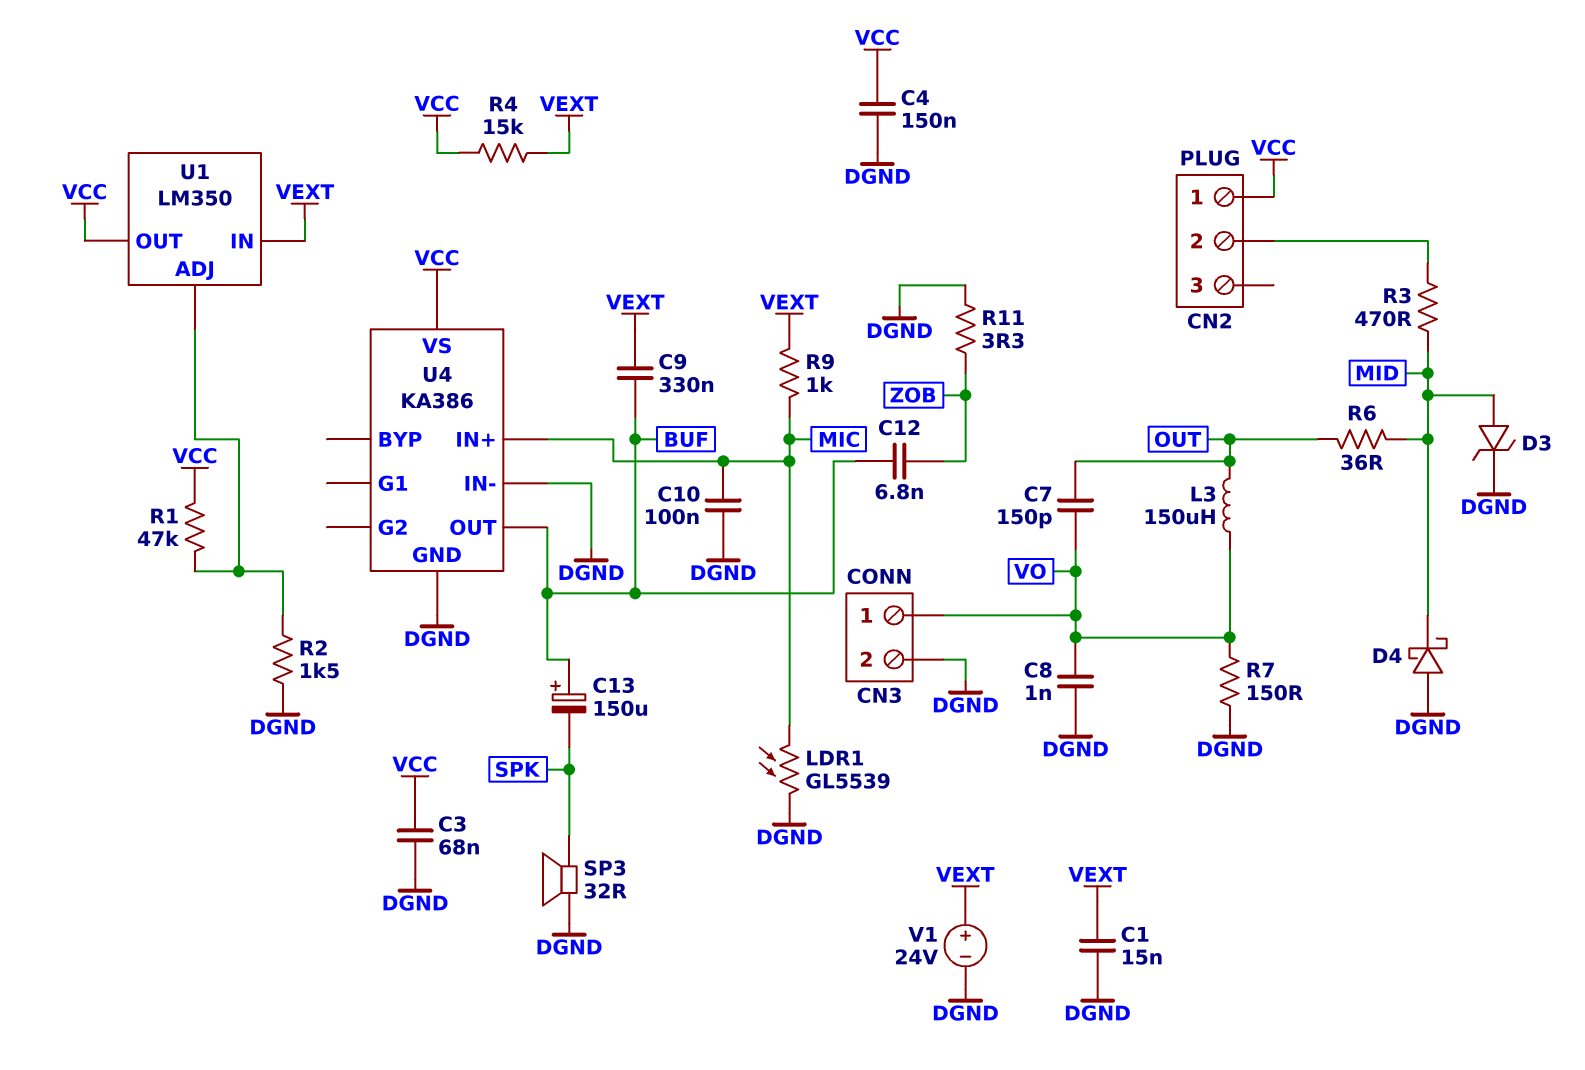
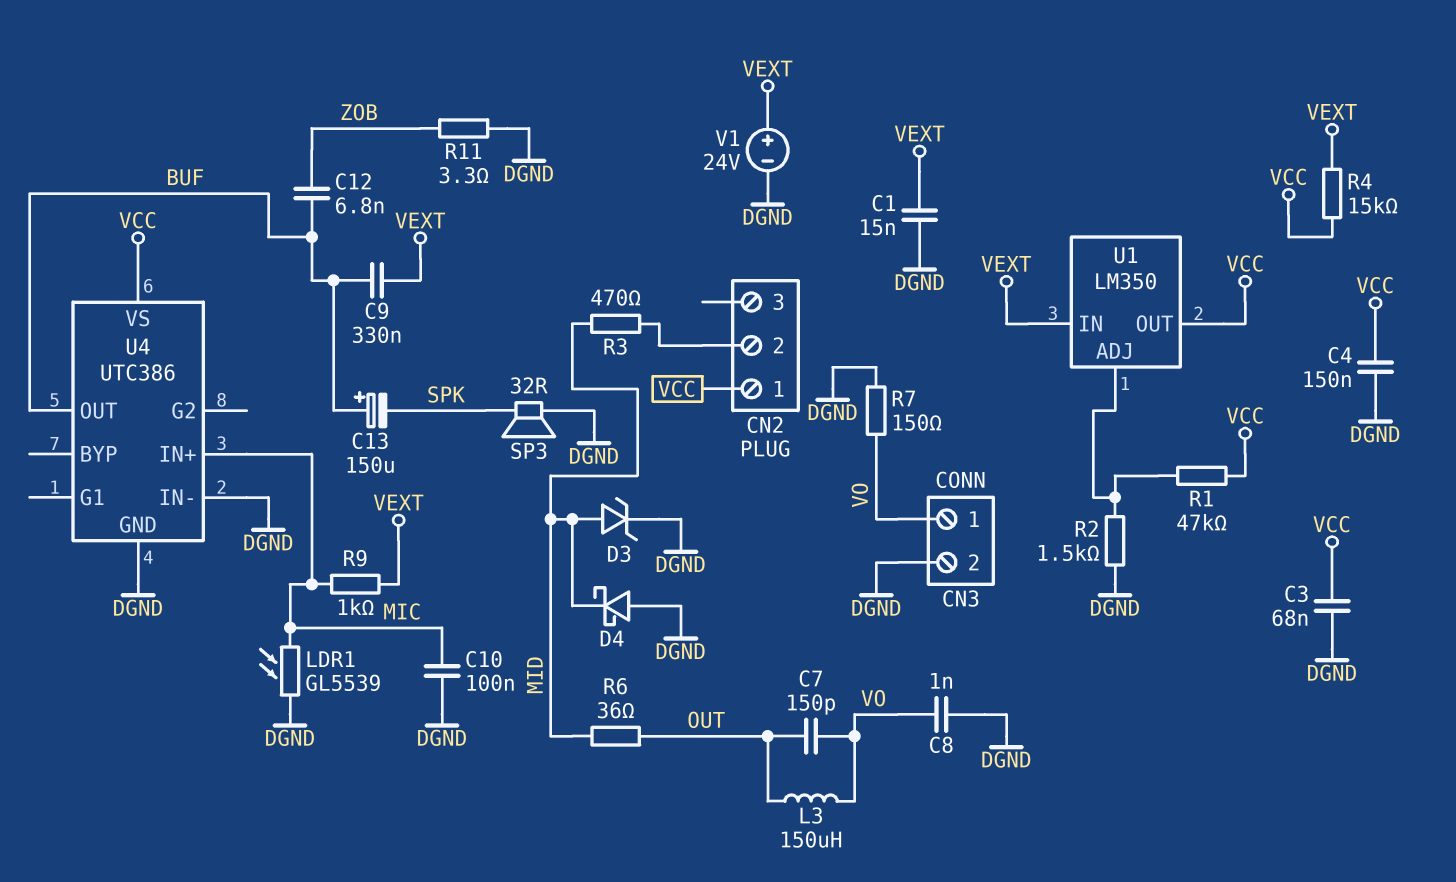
U4: KA386 -> UTC386

